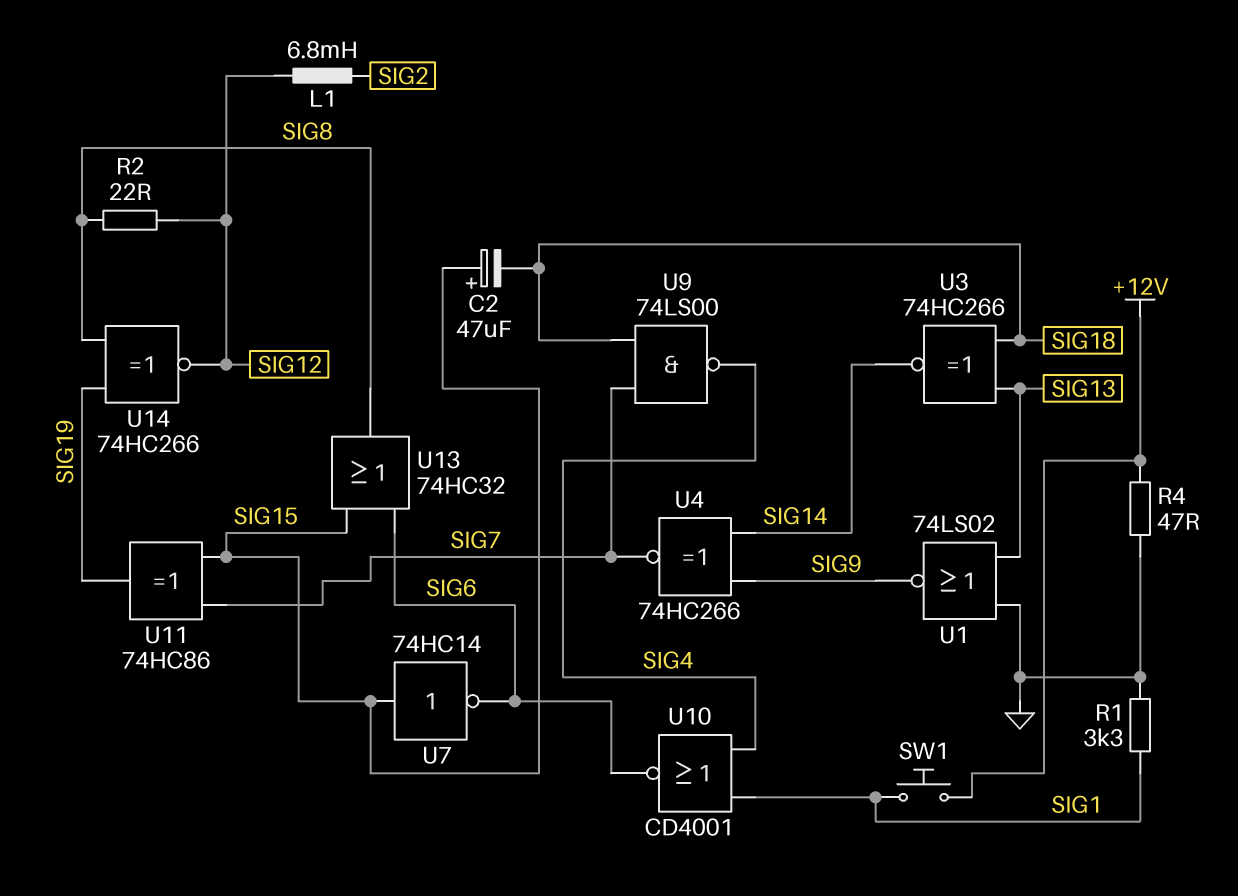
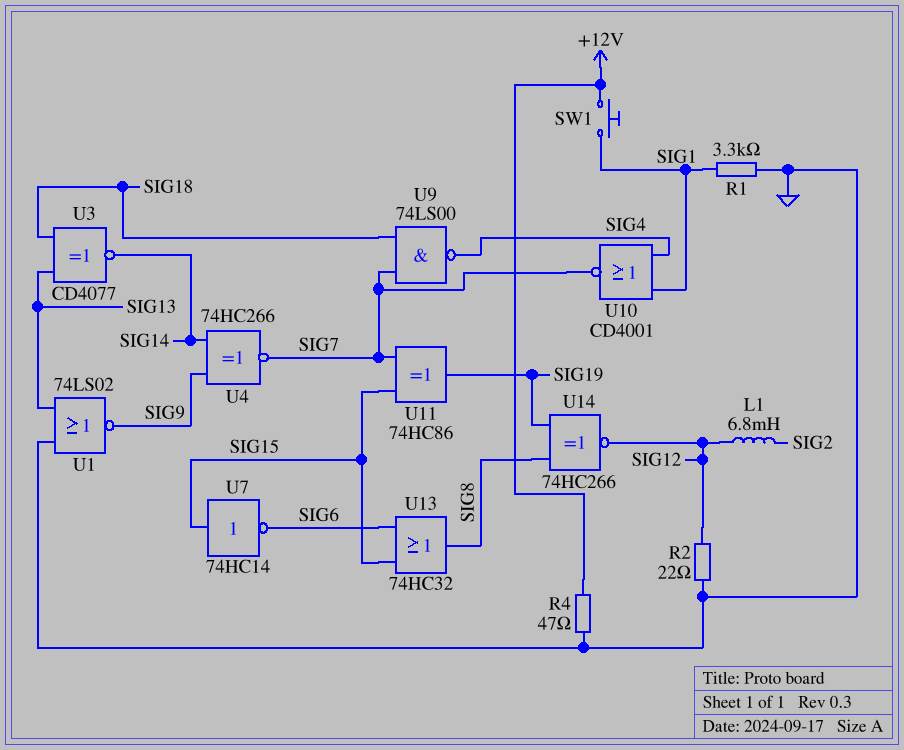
C2: 47uF (plus SIG15, minus SIG18) -> none
R2: 22 (SIG8, SIG12) -> 22 (GND, SIG12)
U3: XNOR 74HC266 (in SIG13, in SIG18, out SIG14) -> XNOR CD4077 (in SIG13, in SIG18, out SIG14)
U10: NOR CD4001 (in SIG1, in SIG4, out SIG6) -> NOR CD4001 (in SIG1, in SIG4, out SIG7)

